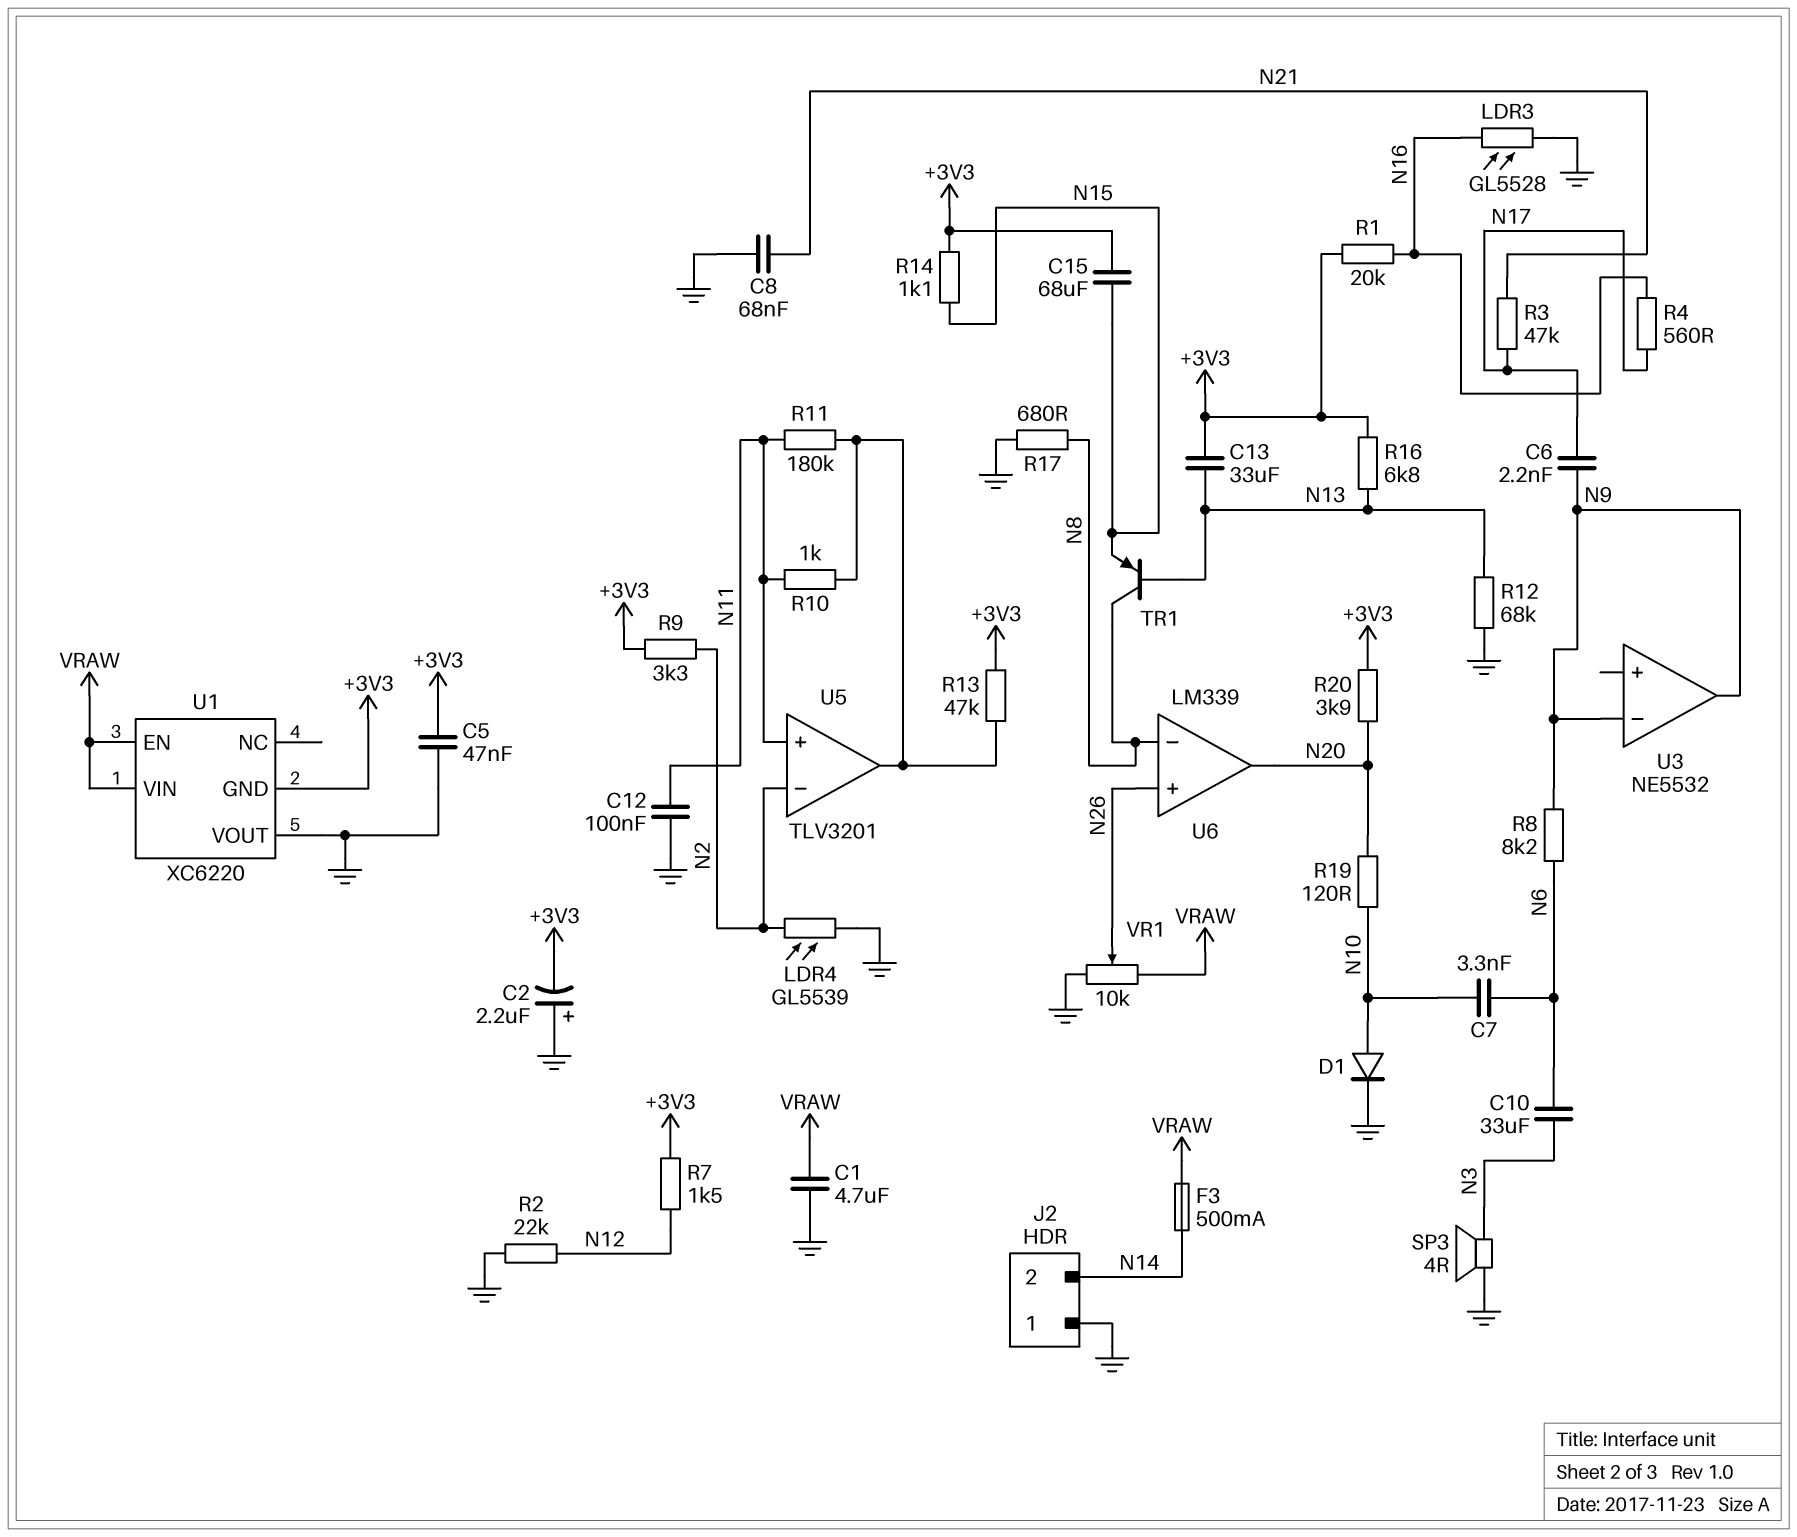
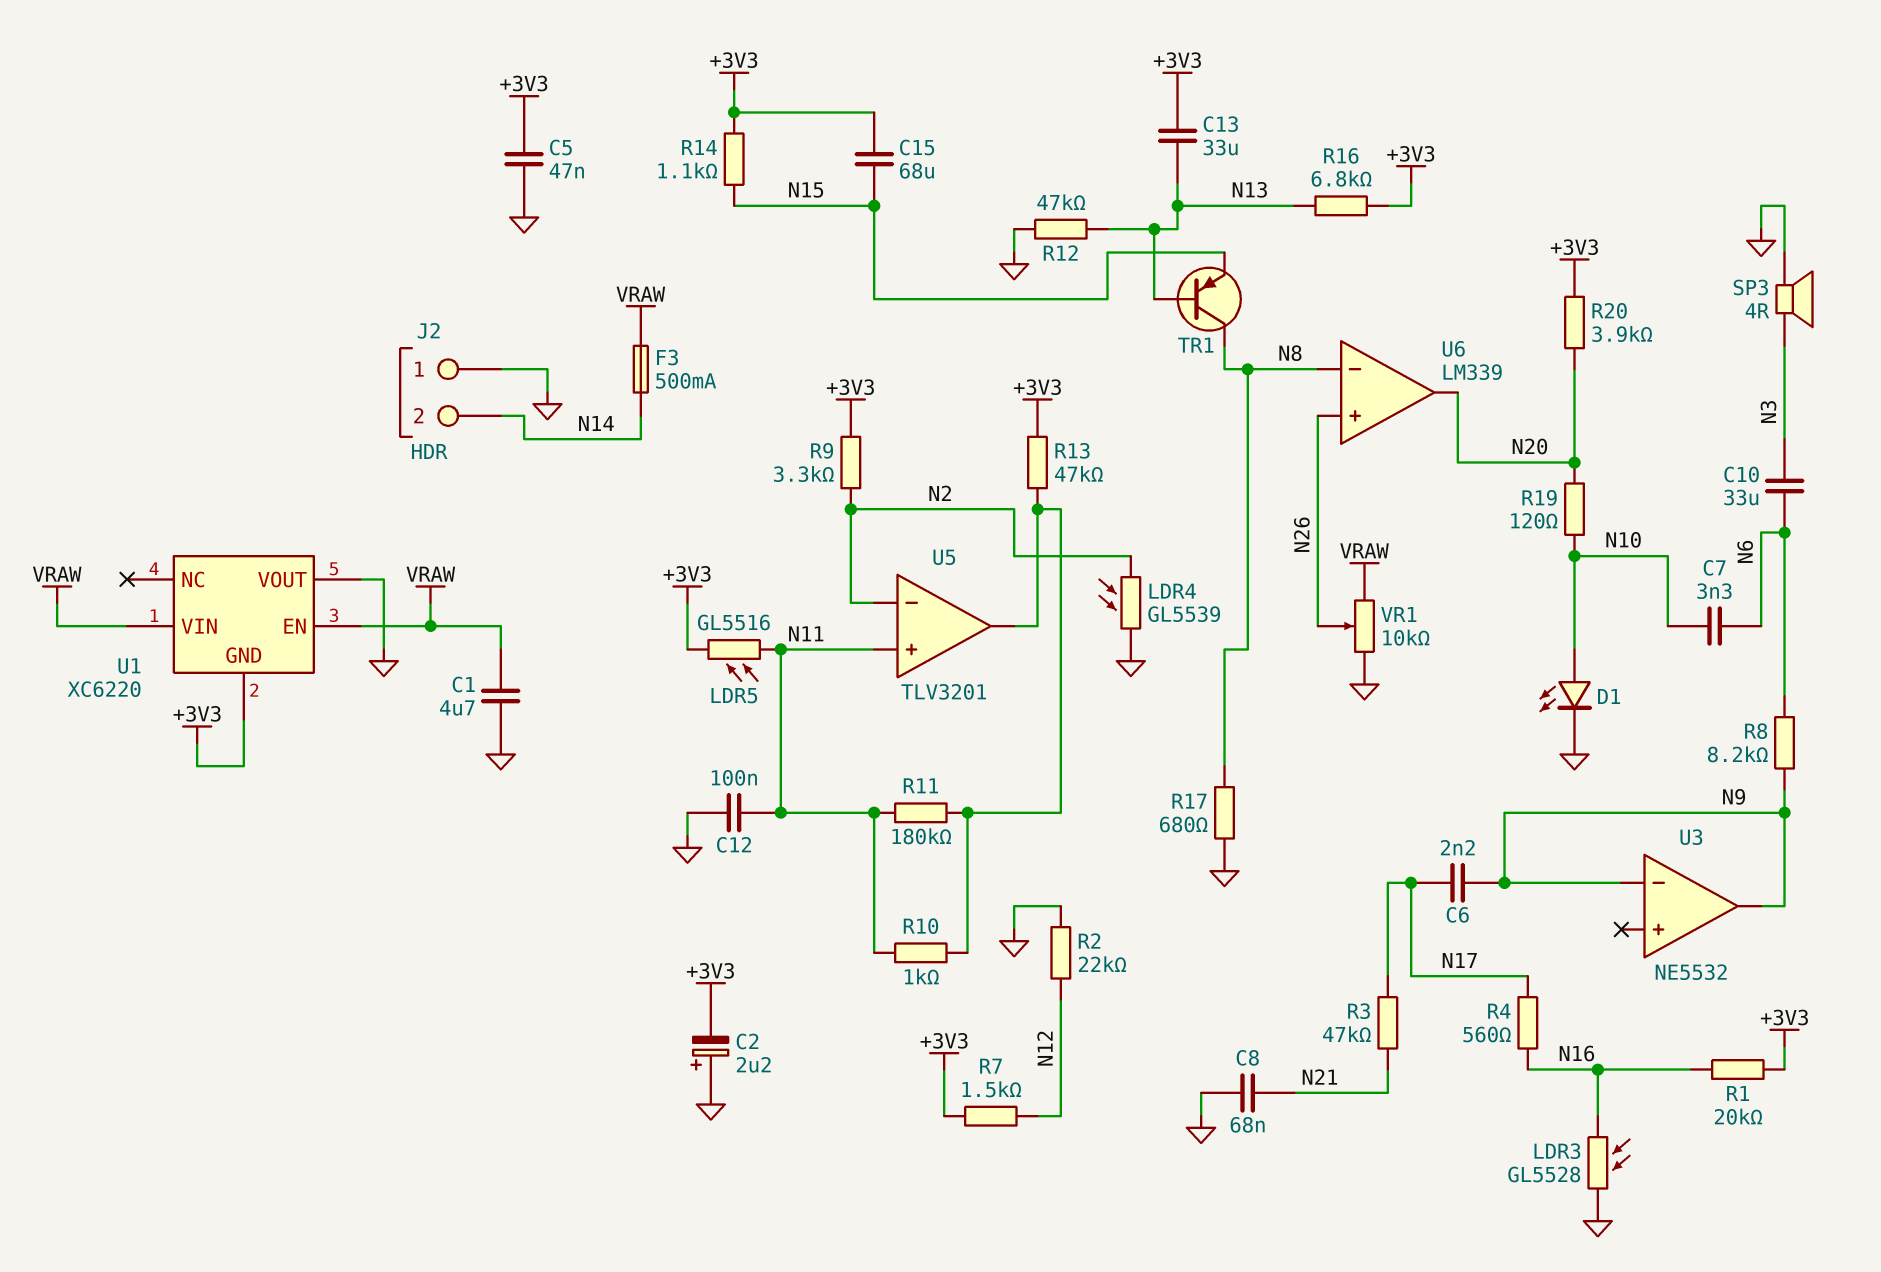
D1: diode (A N10, K GND) -> LED (A N10, K GND)
LDR5: none -> GL5516 (+3V3, N11)
R12: 68k (GND, N13) -> 47k (GND, N13)

